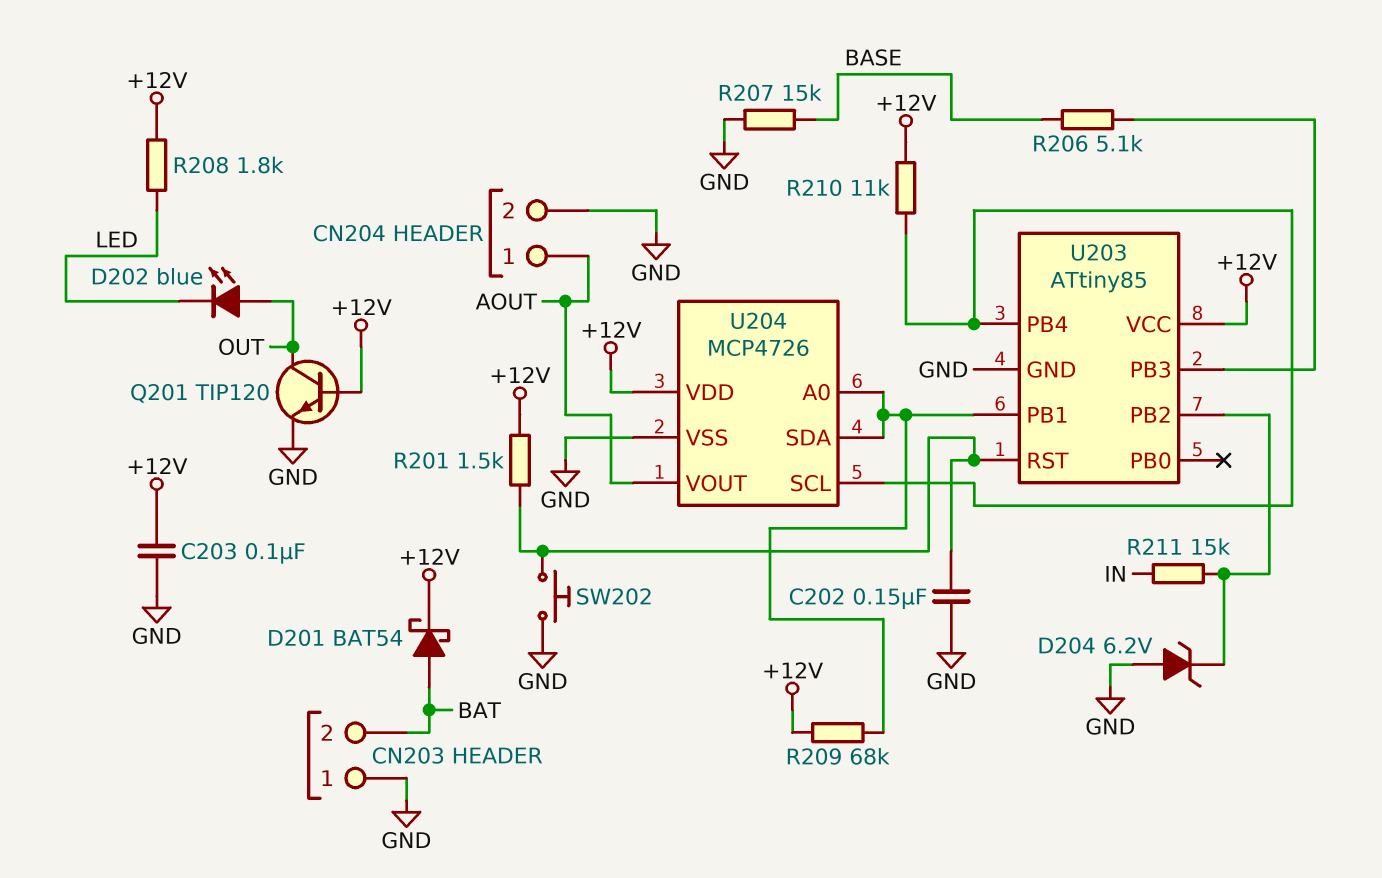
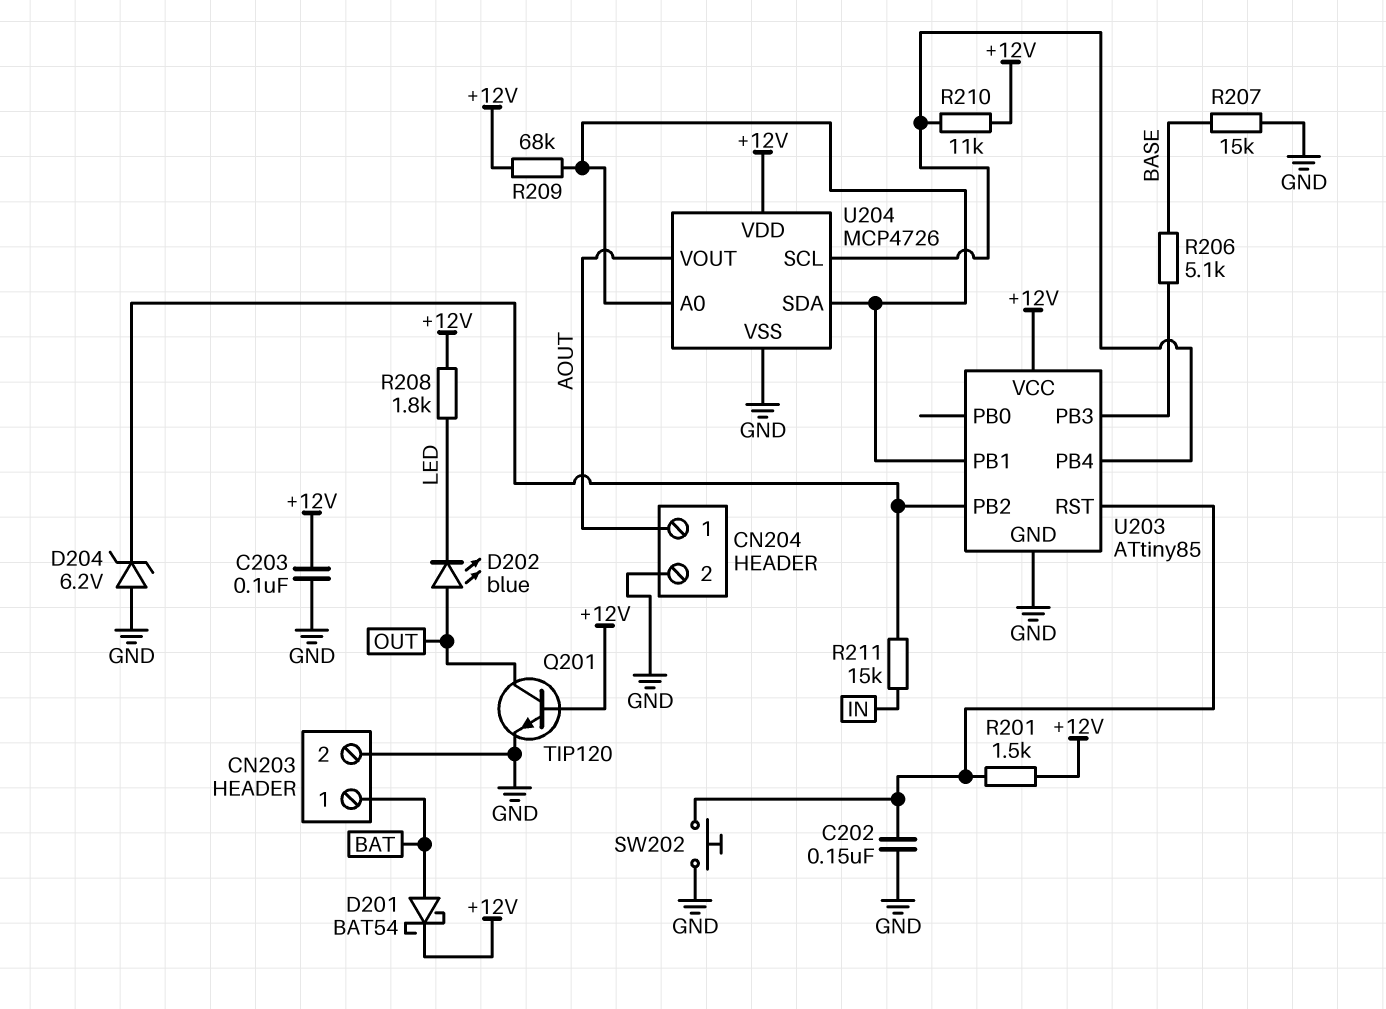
CN203 pin 1: GND -> BAT
CN203 pin 2: BAT -> GND

